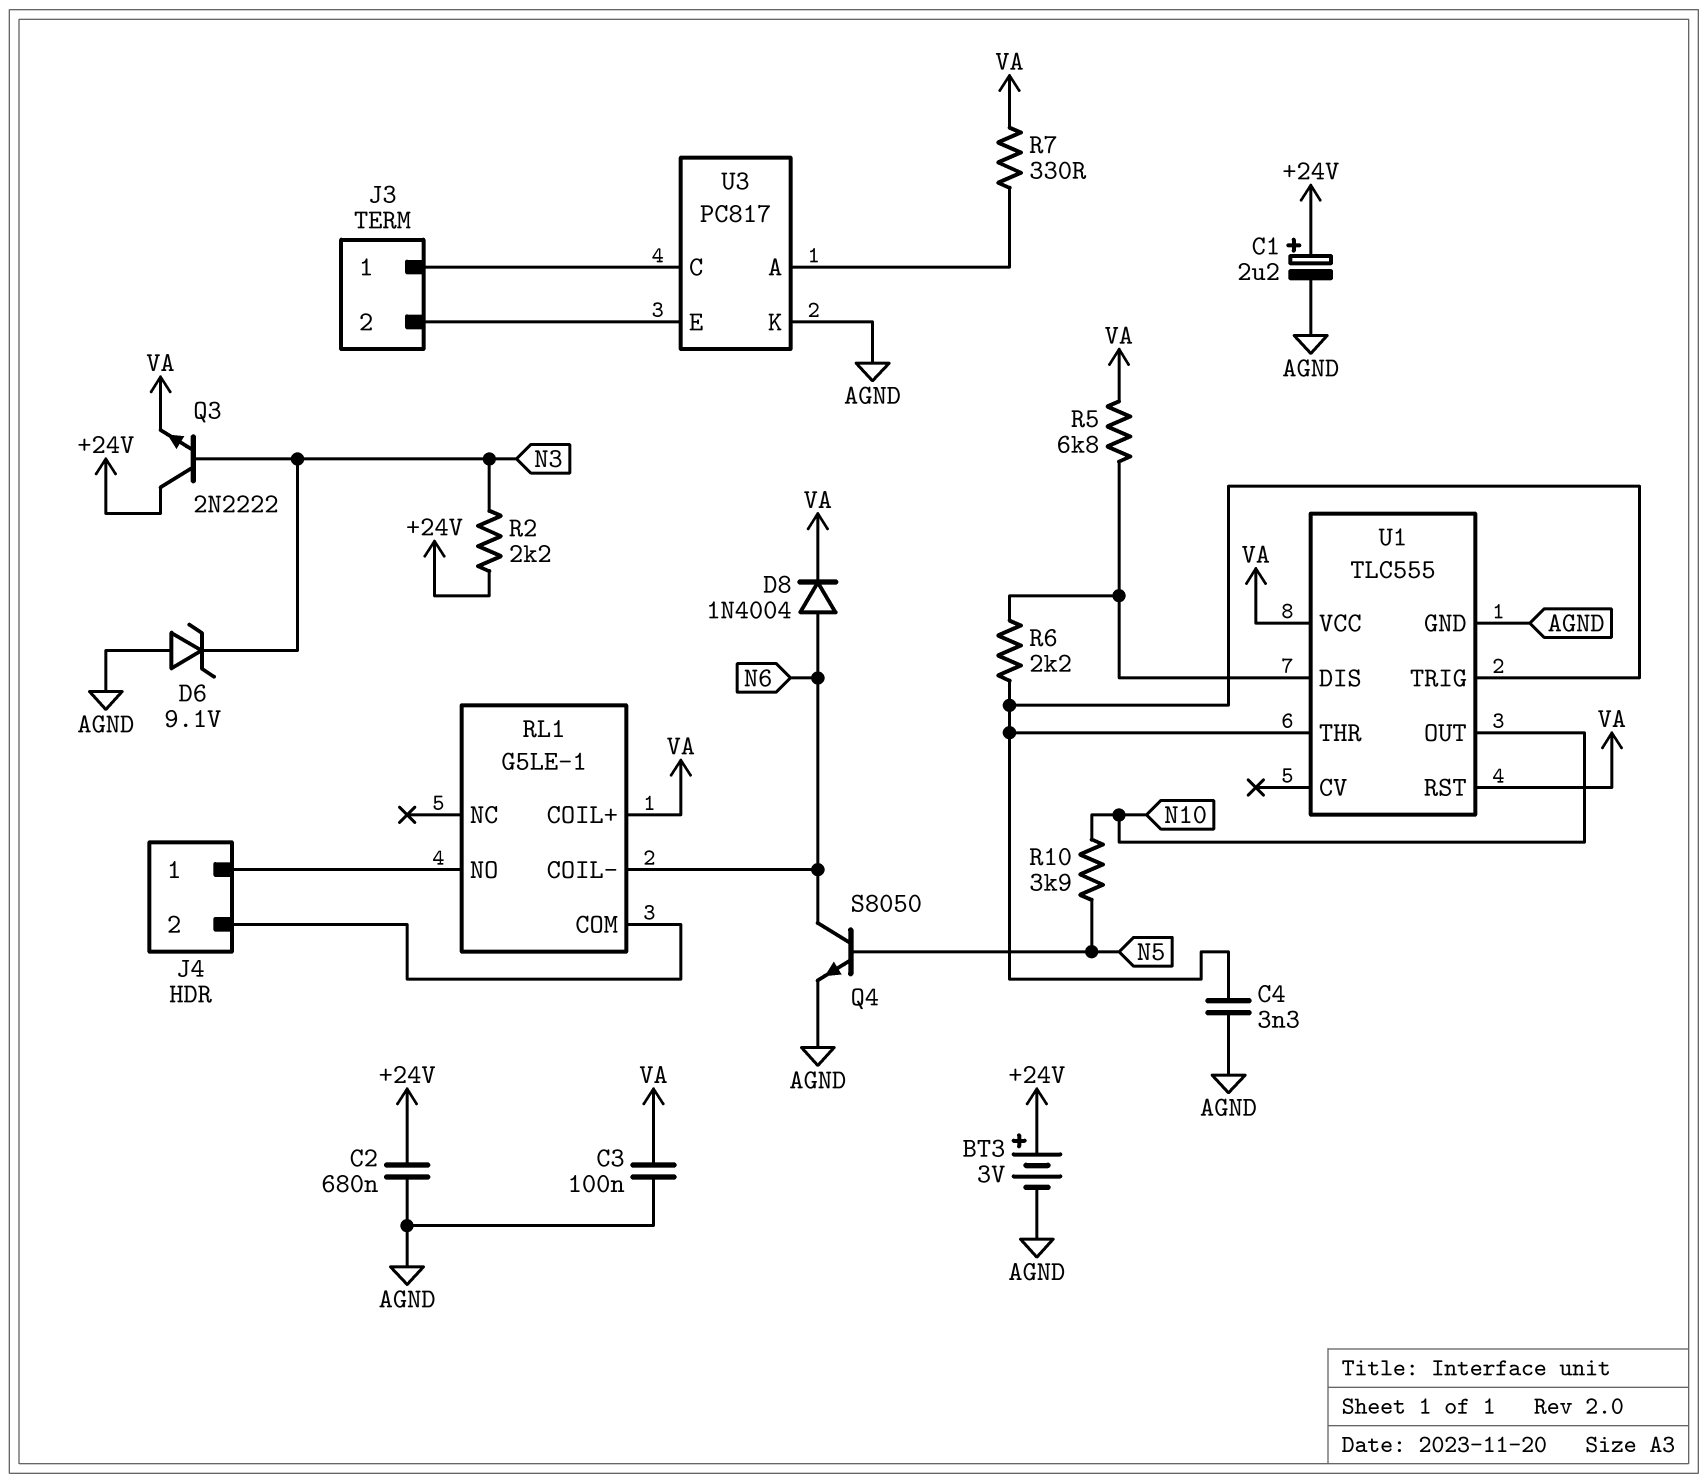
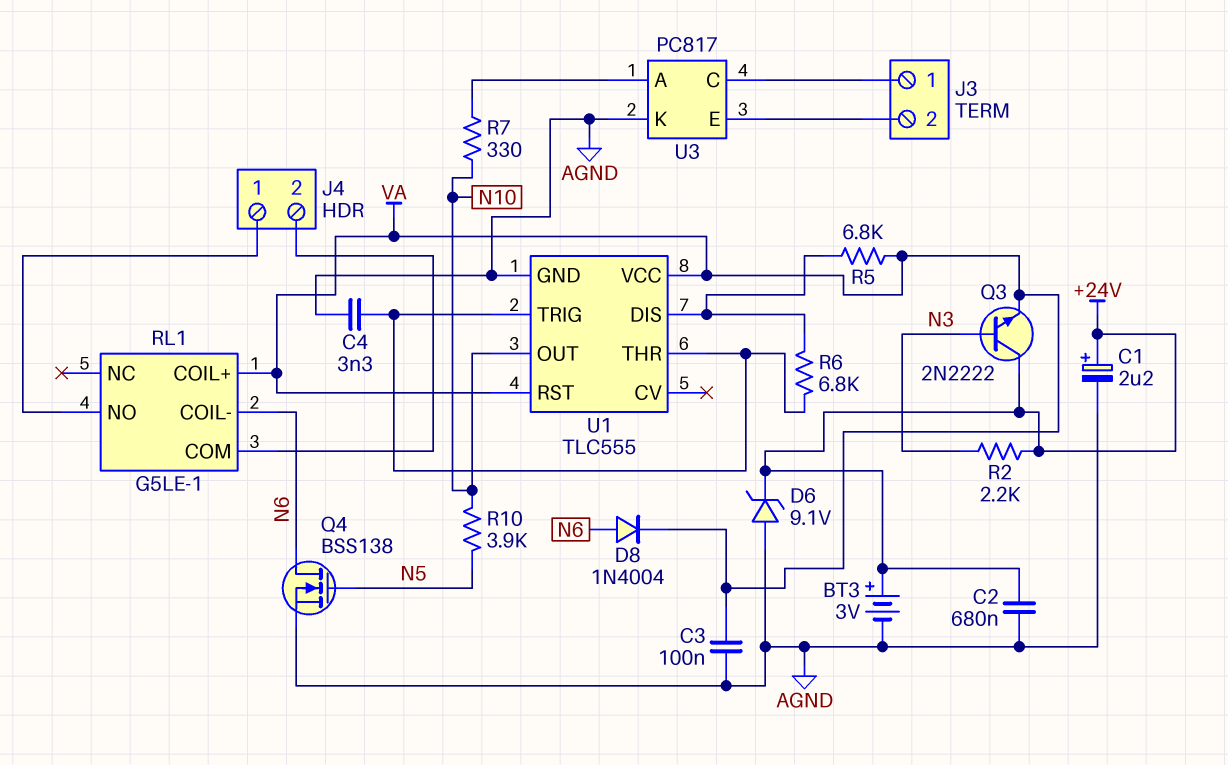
D6: zener 9.1V (A AGND, K N3) -> zener 9.1V (A AGND, K +24V)
Q4: NPN S8050 (B N5, C N6, E AGND) -> NMOS BSS138 (G N5, D N6, S AGND)
R6: 2.2k (U1/DIS, U1/THR) -> 6.8k (U1/DIS, U1/THR)
R7: 330 (U3/A, VA) -> 330 (N10, U3/A)

